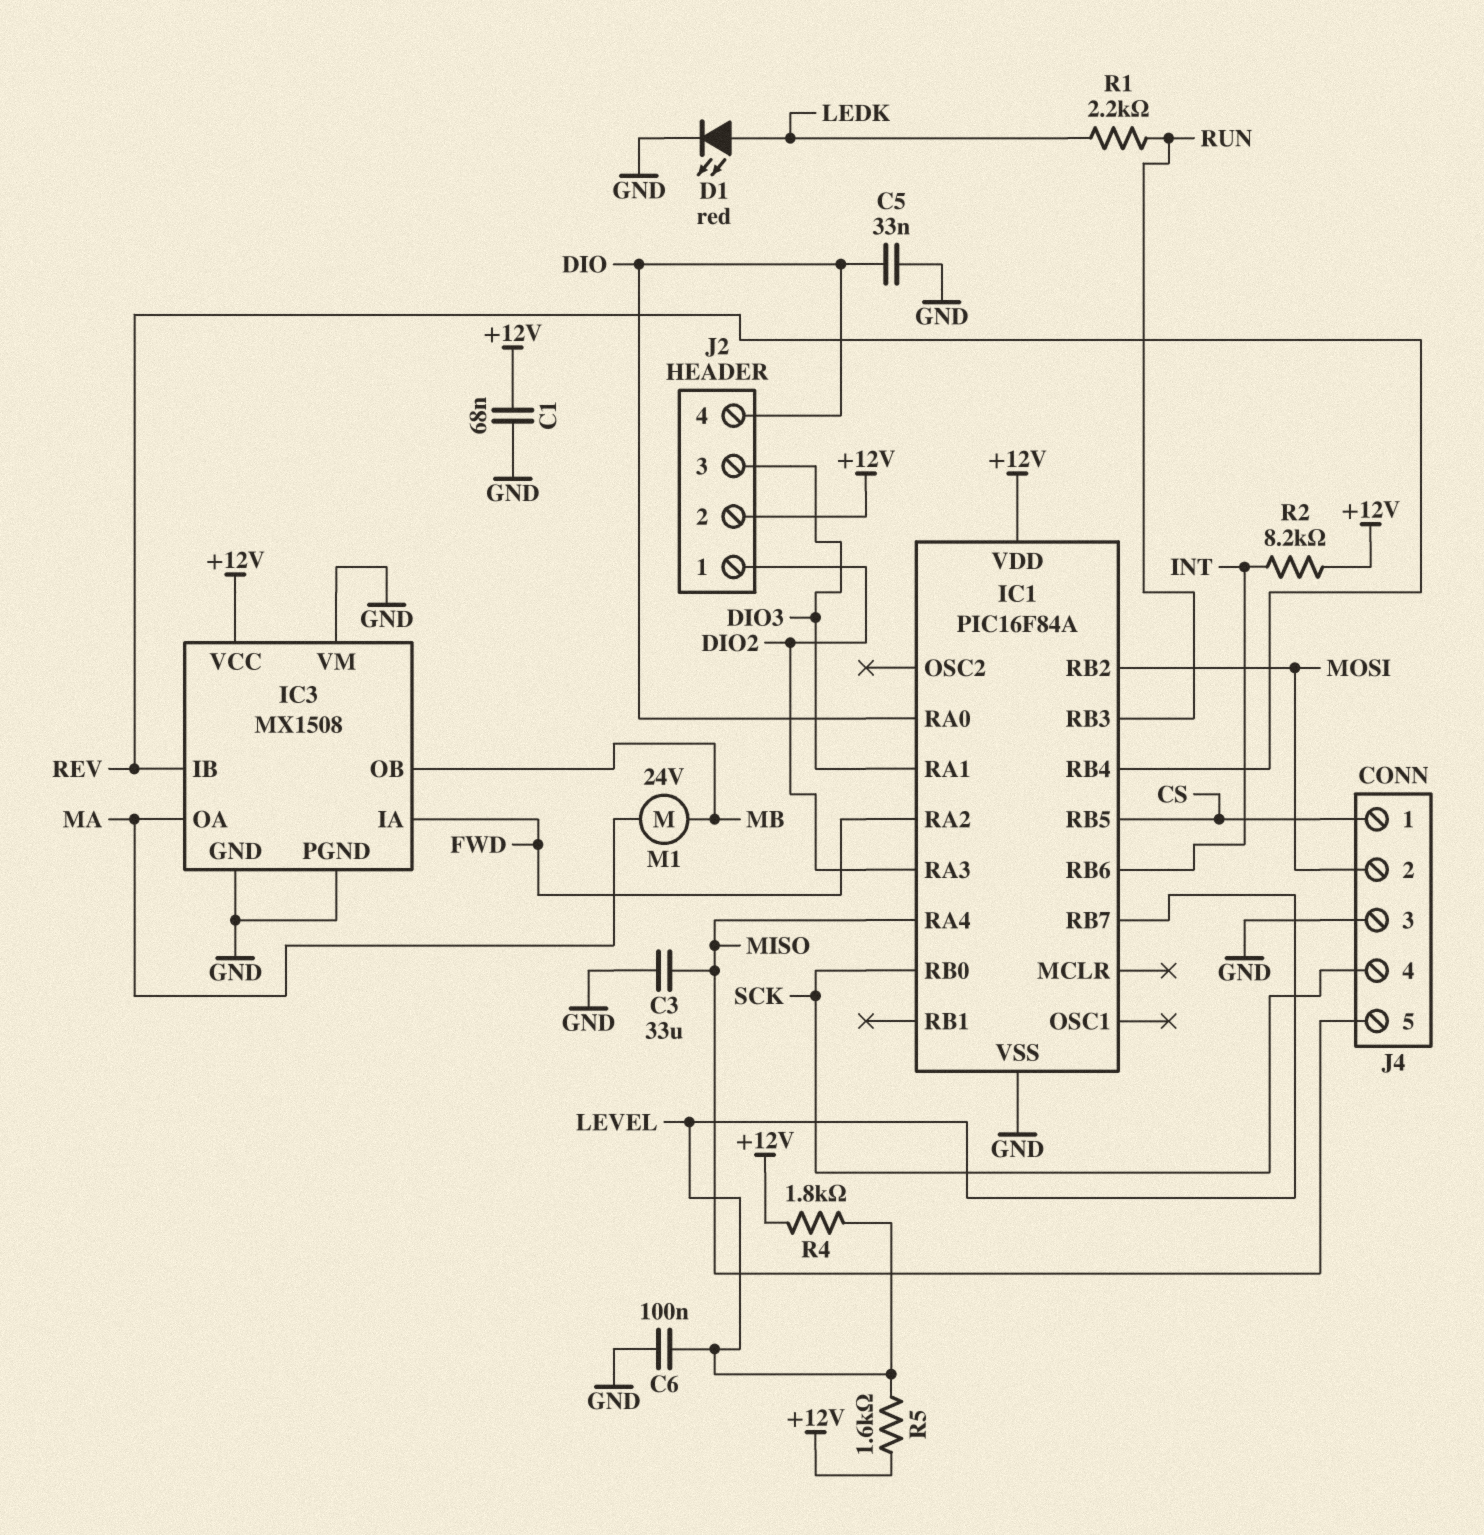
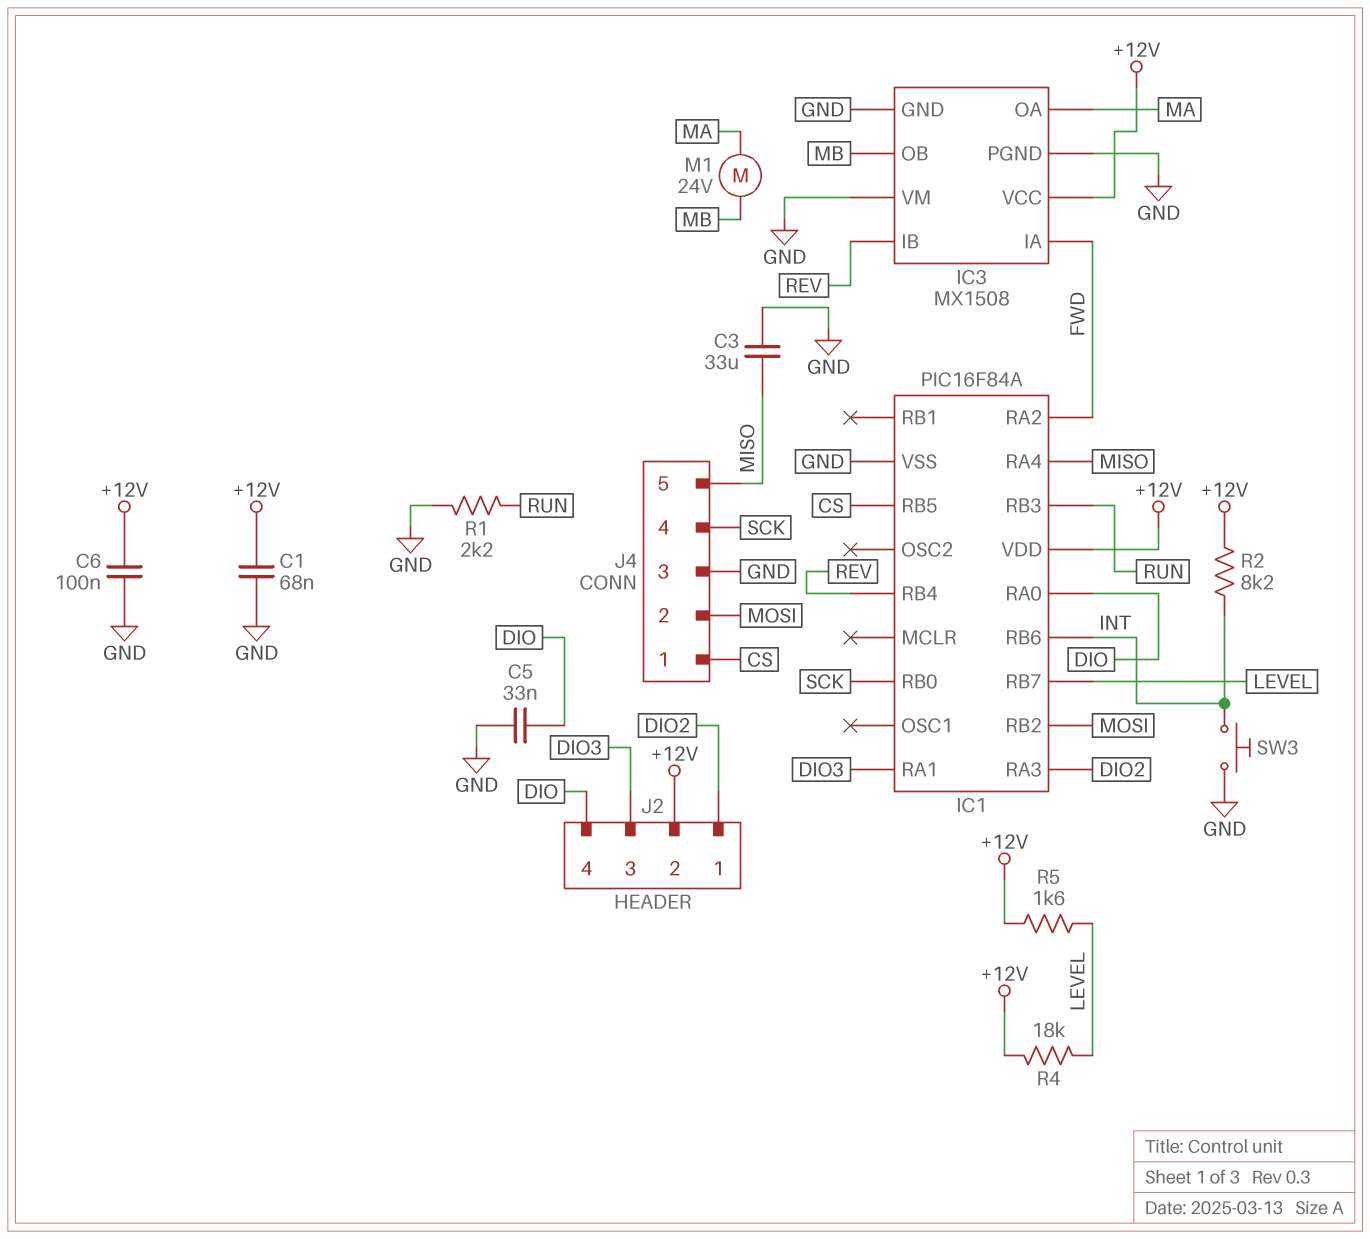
C6: 100nF (GND, LEVEL) -> 100nF (+12V, GND)
D1: LED red (A LEDK, K GND) -> none
R1: 2.2k (LEDK, RUN) -> 2.2k (GND, RUN)
R4: 1.8k (+12V, LEVEL) -> 18k (+12V, LEVEL)
SW3: none -> button (GND, INT)

